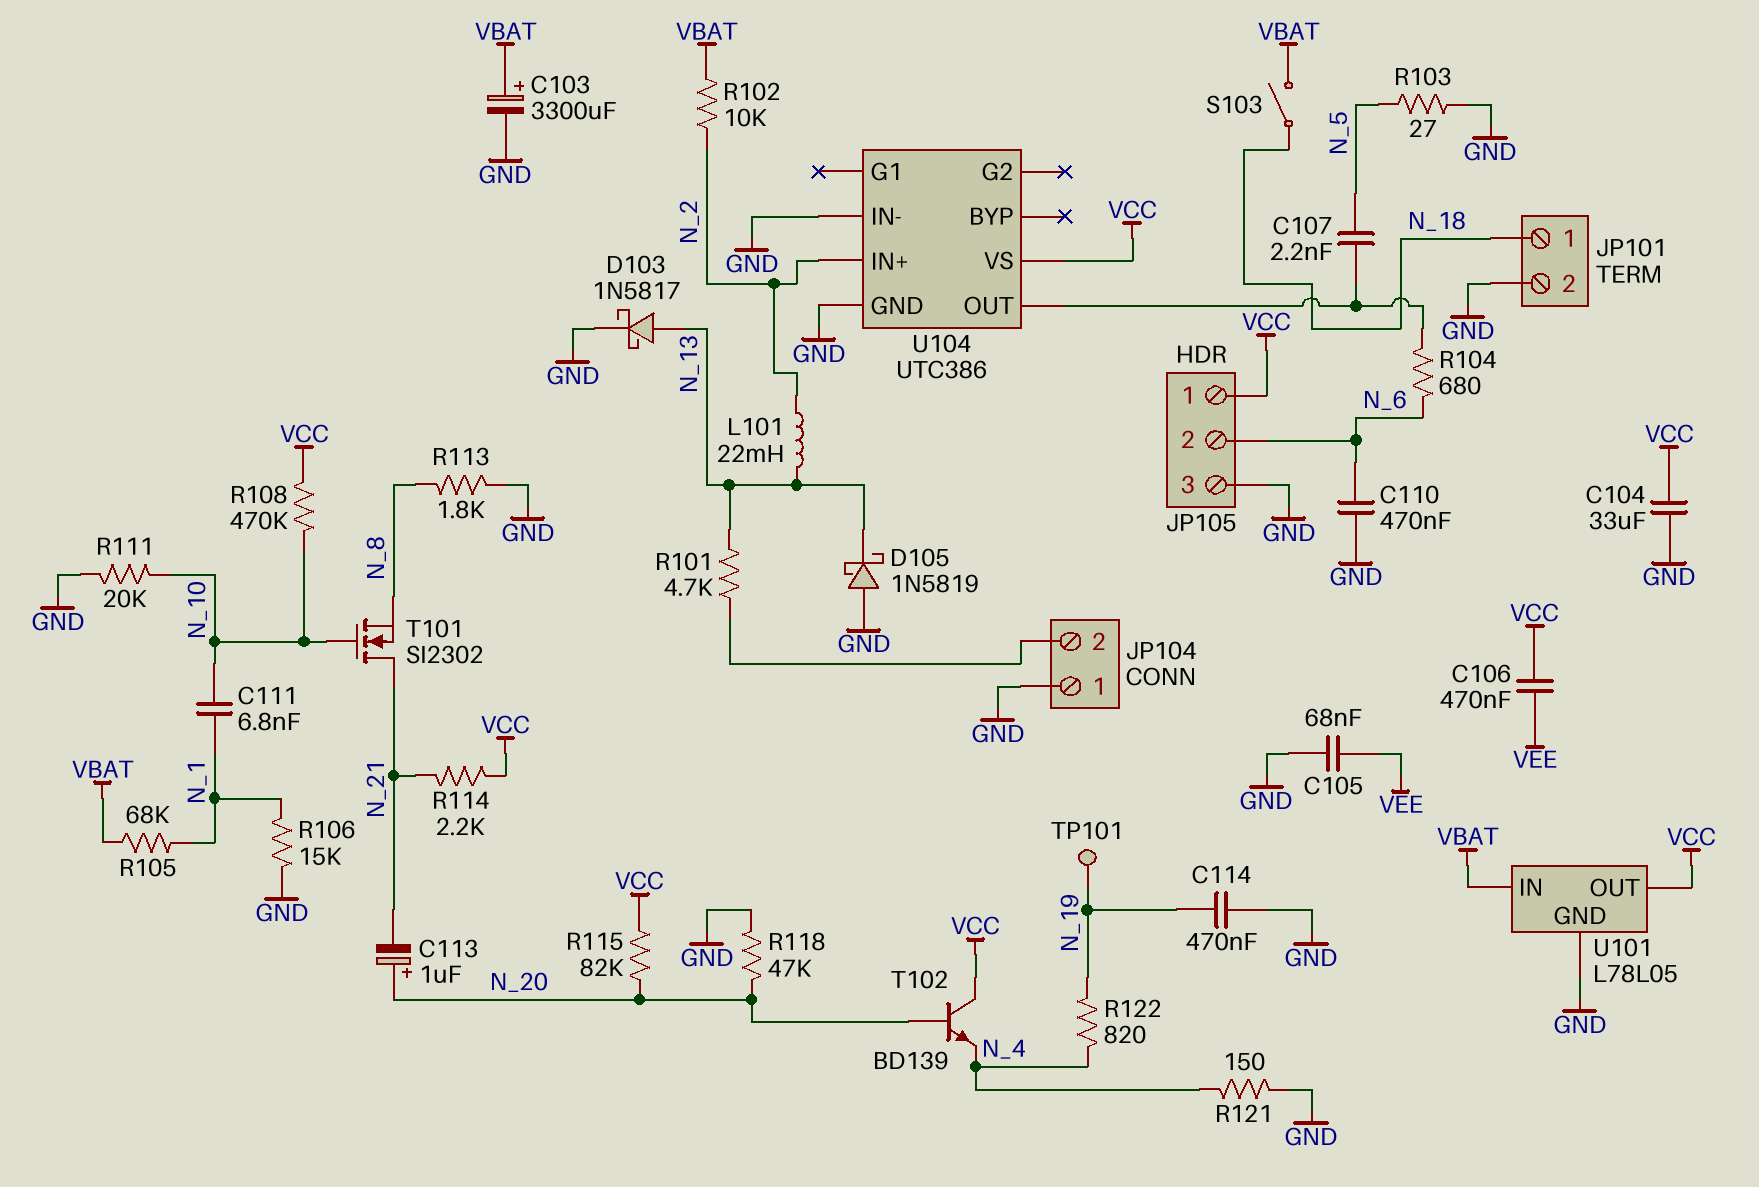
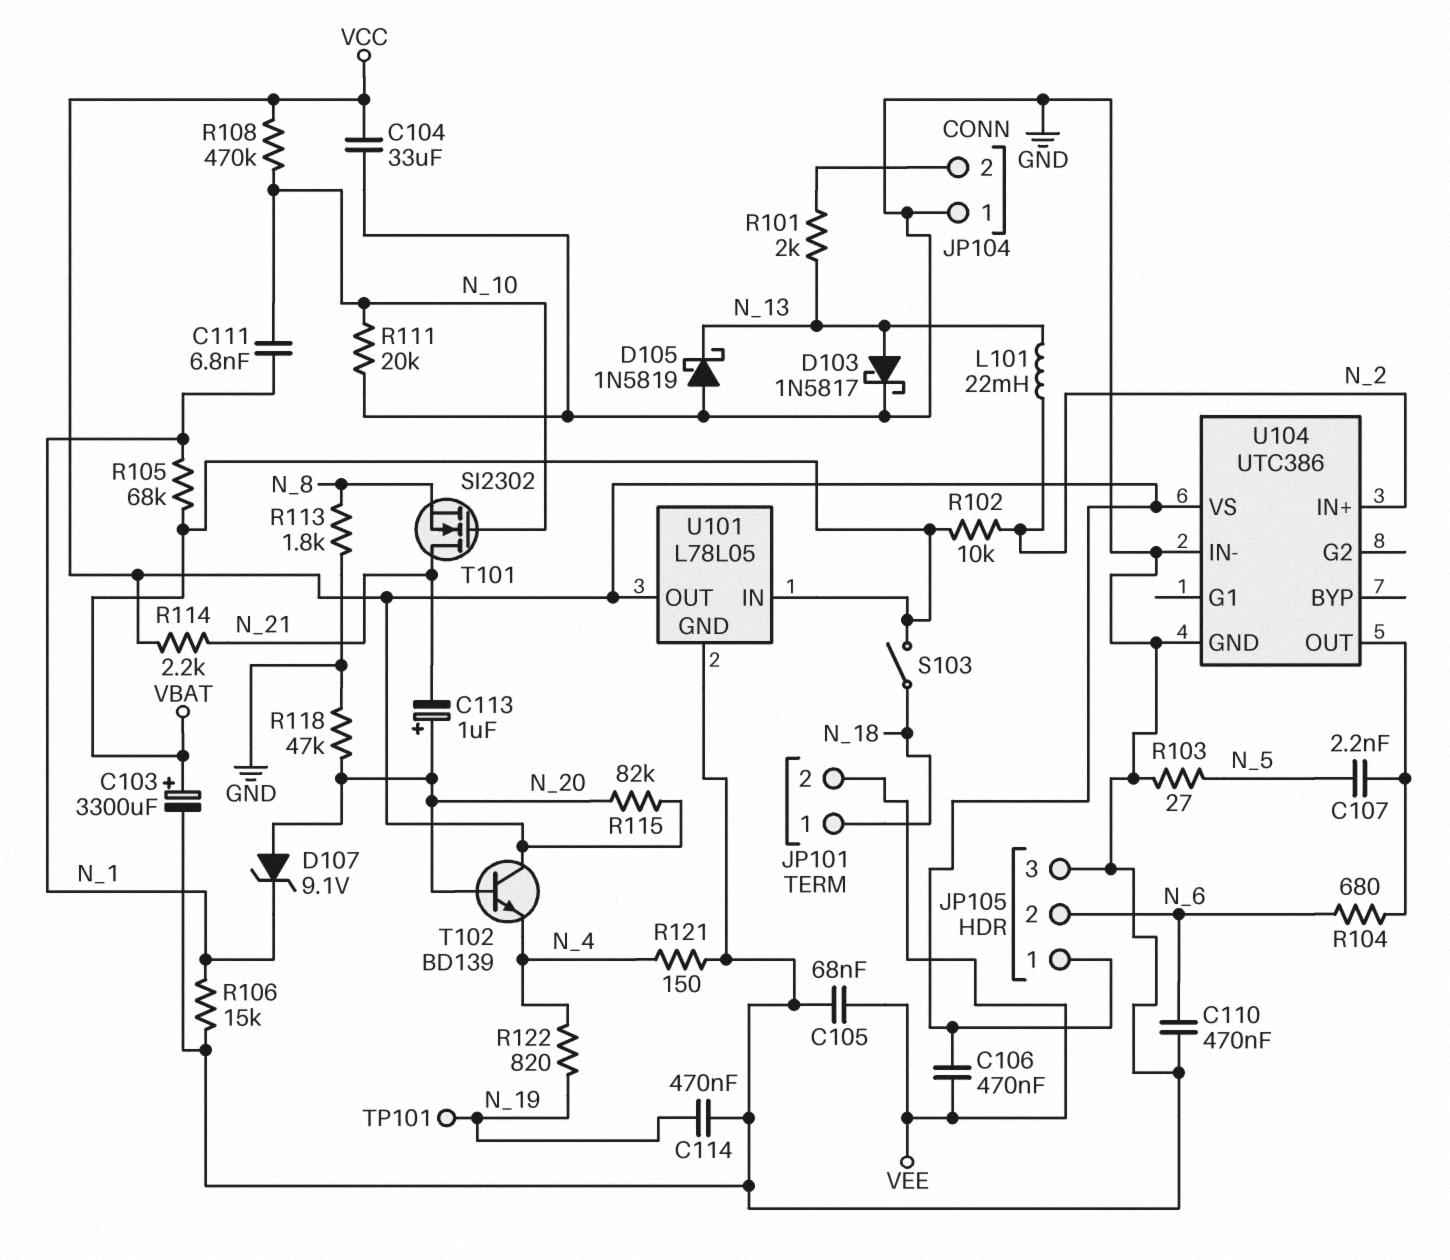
D107: none -> zener 9.1V (A N_20, K N_1)
JP101 pin 2: GND -> VEE
R101: 4.7k (JP104/2, N_13) -> 2k (JP104/2, N_13)

